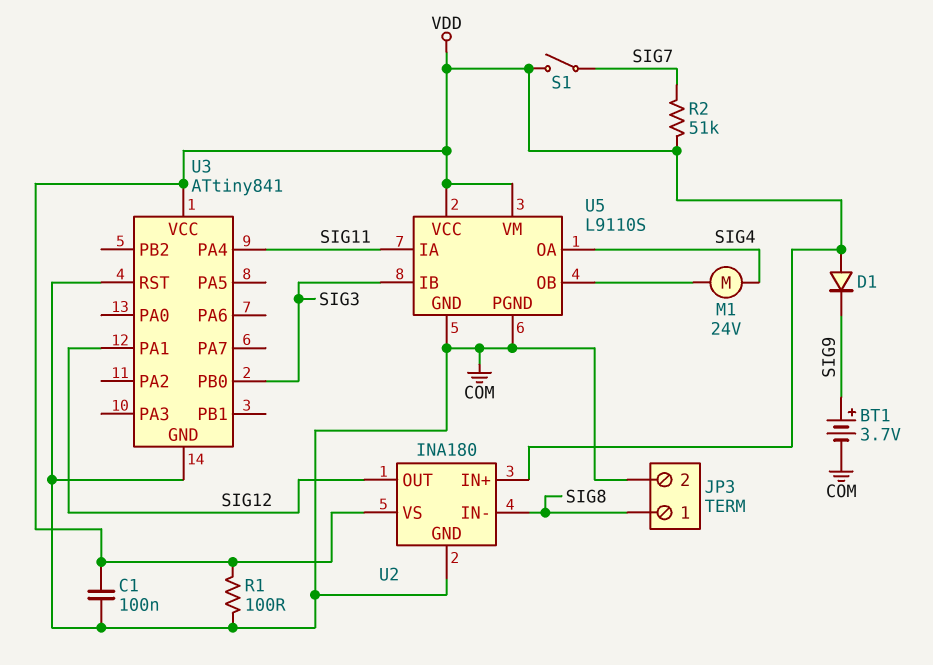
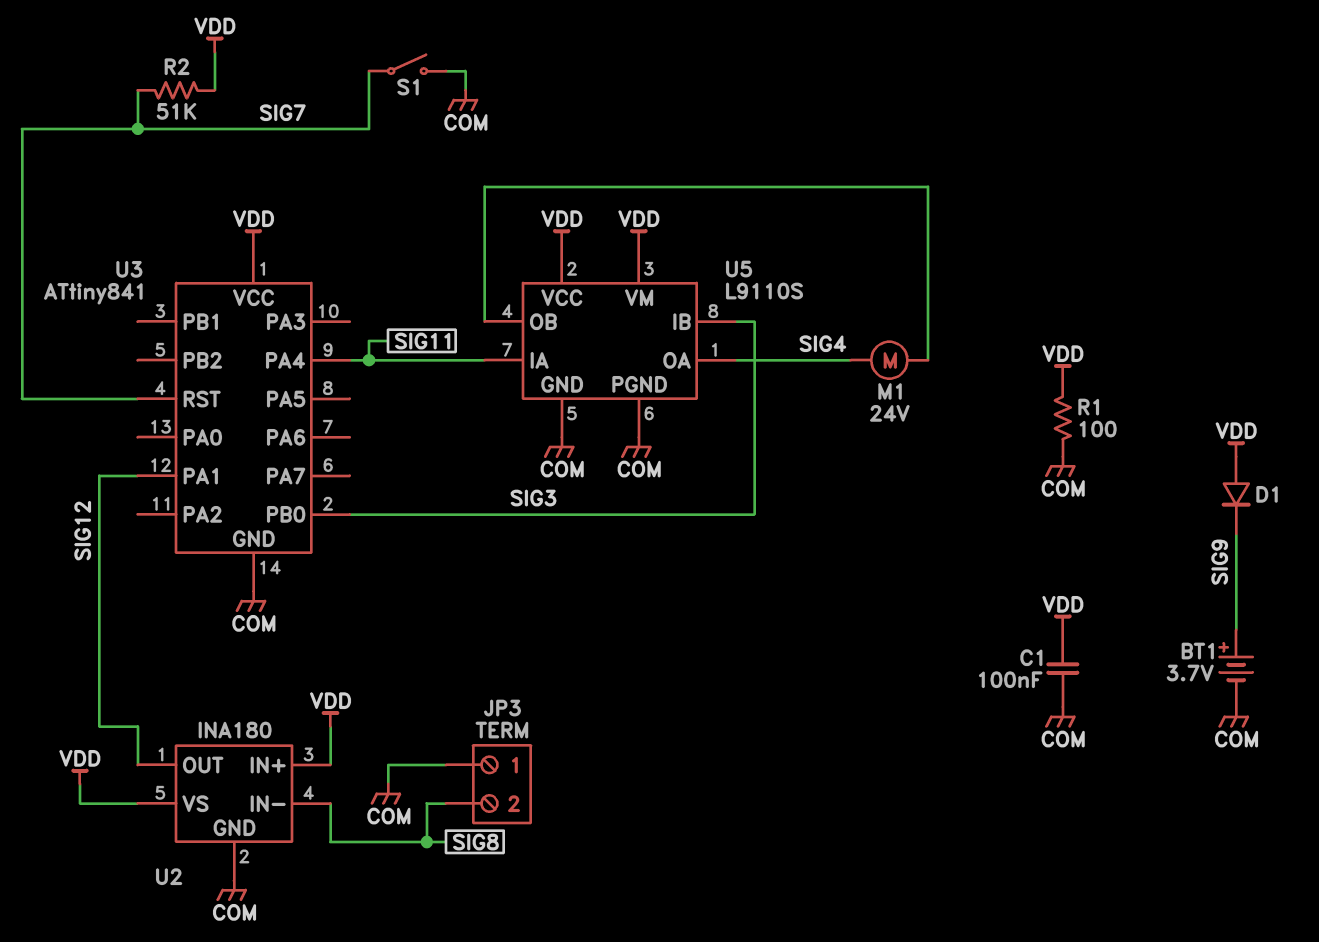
JP3 pin 1: SIG8 -> COM
JP3 pin 2: COM -> SIG8
S1: switch (SIG7, VDD) -> switch (COM, SIG7)
U3 pin RST: COM -> SIG7

